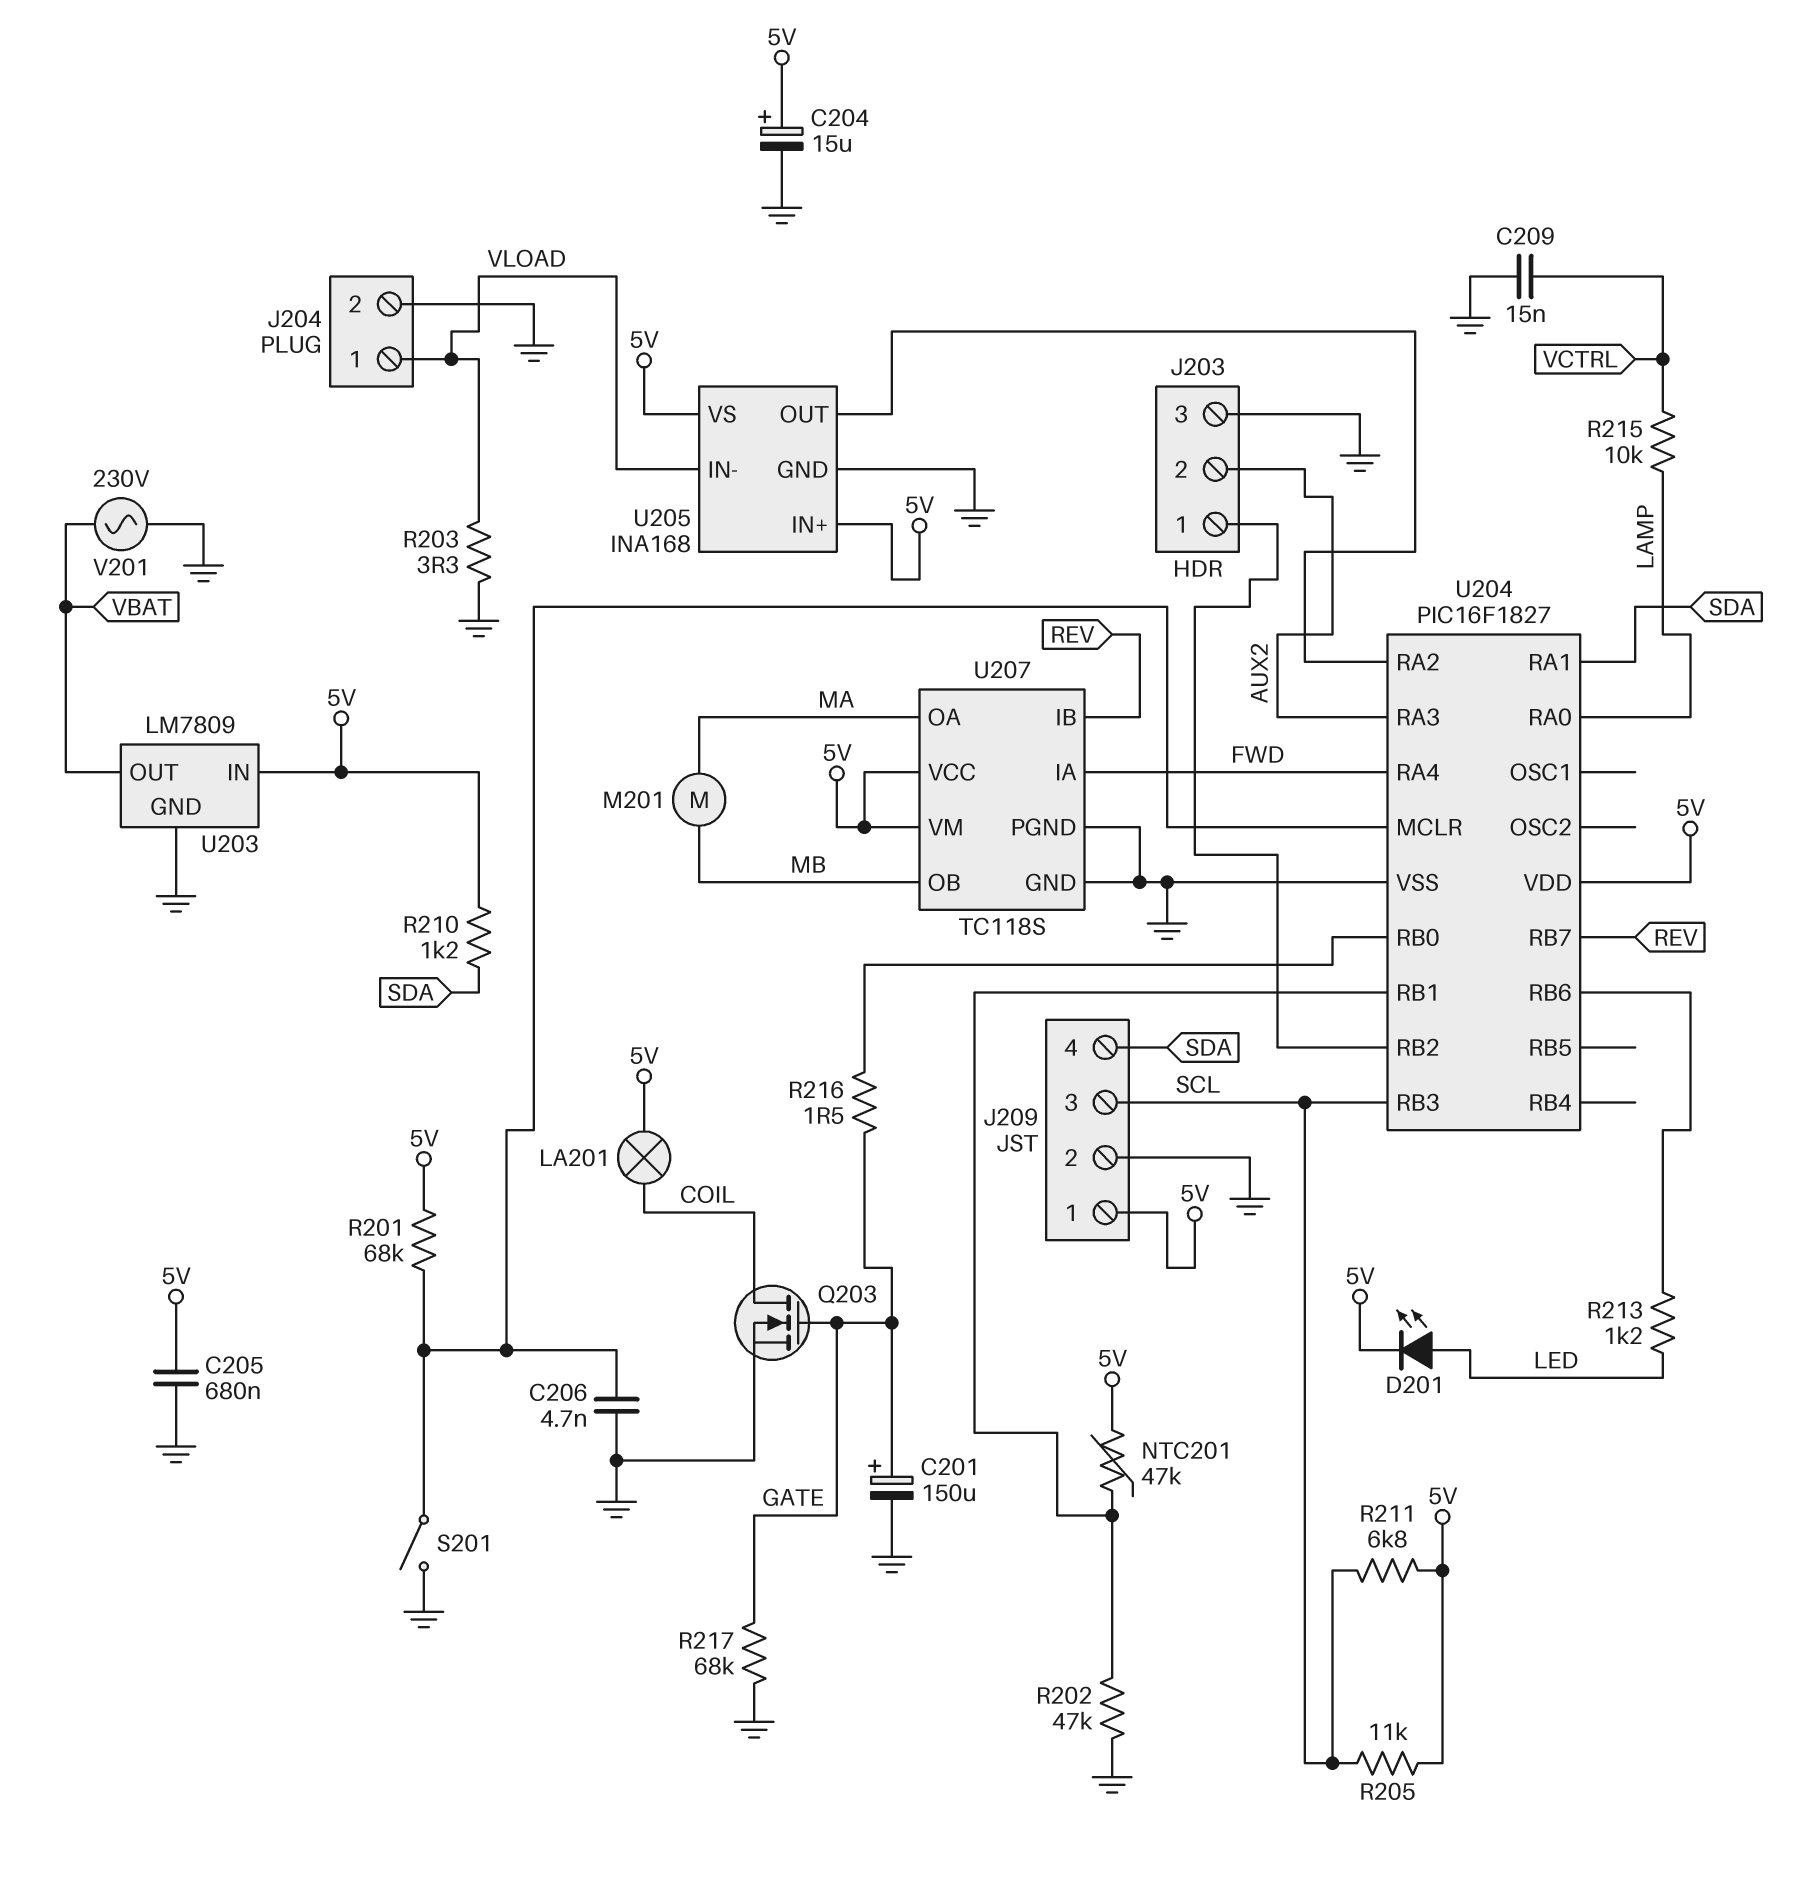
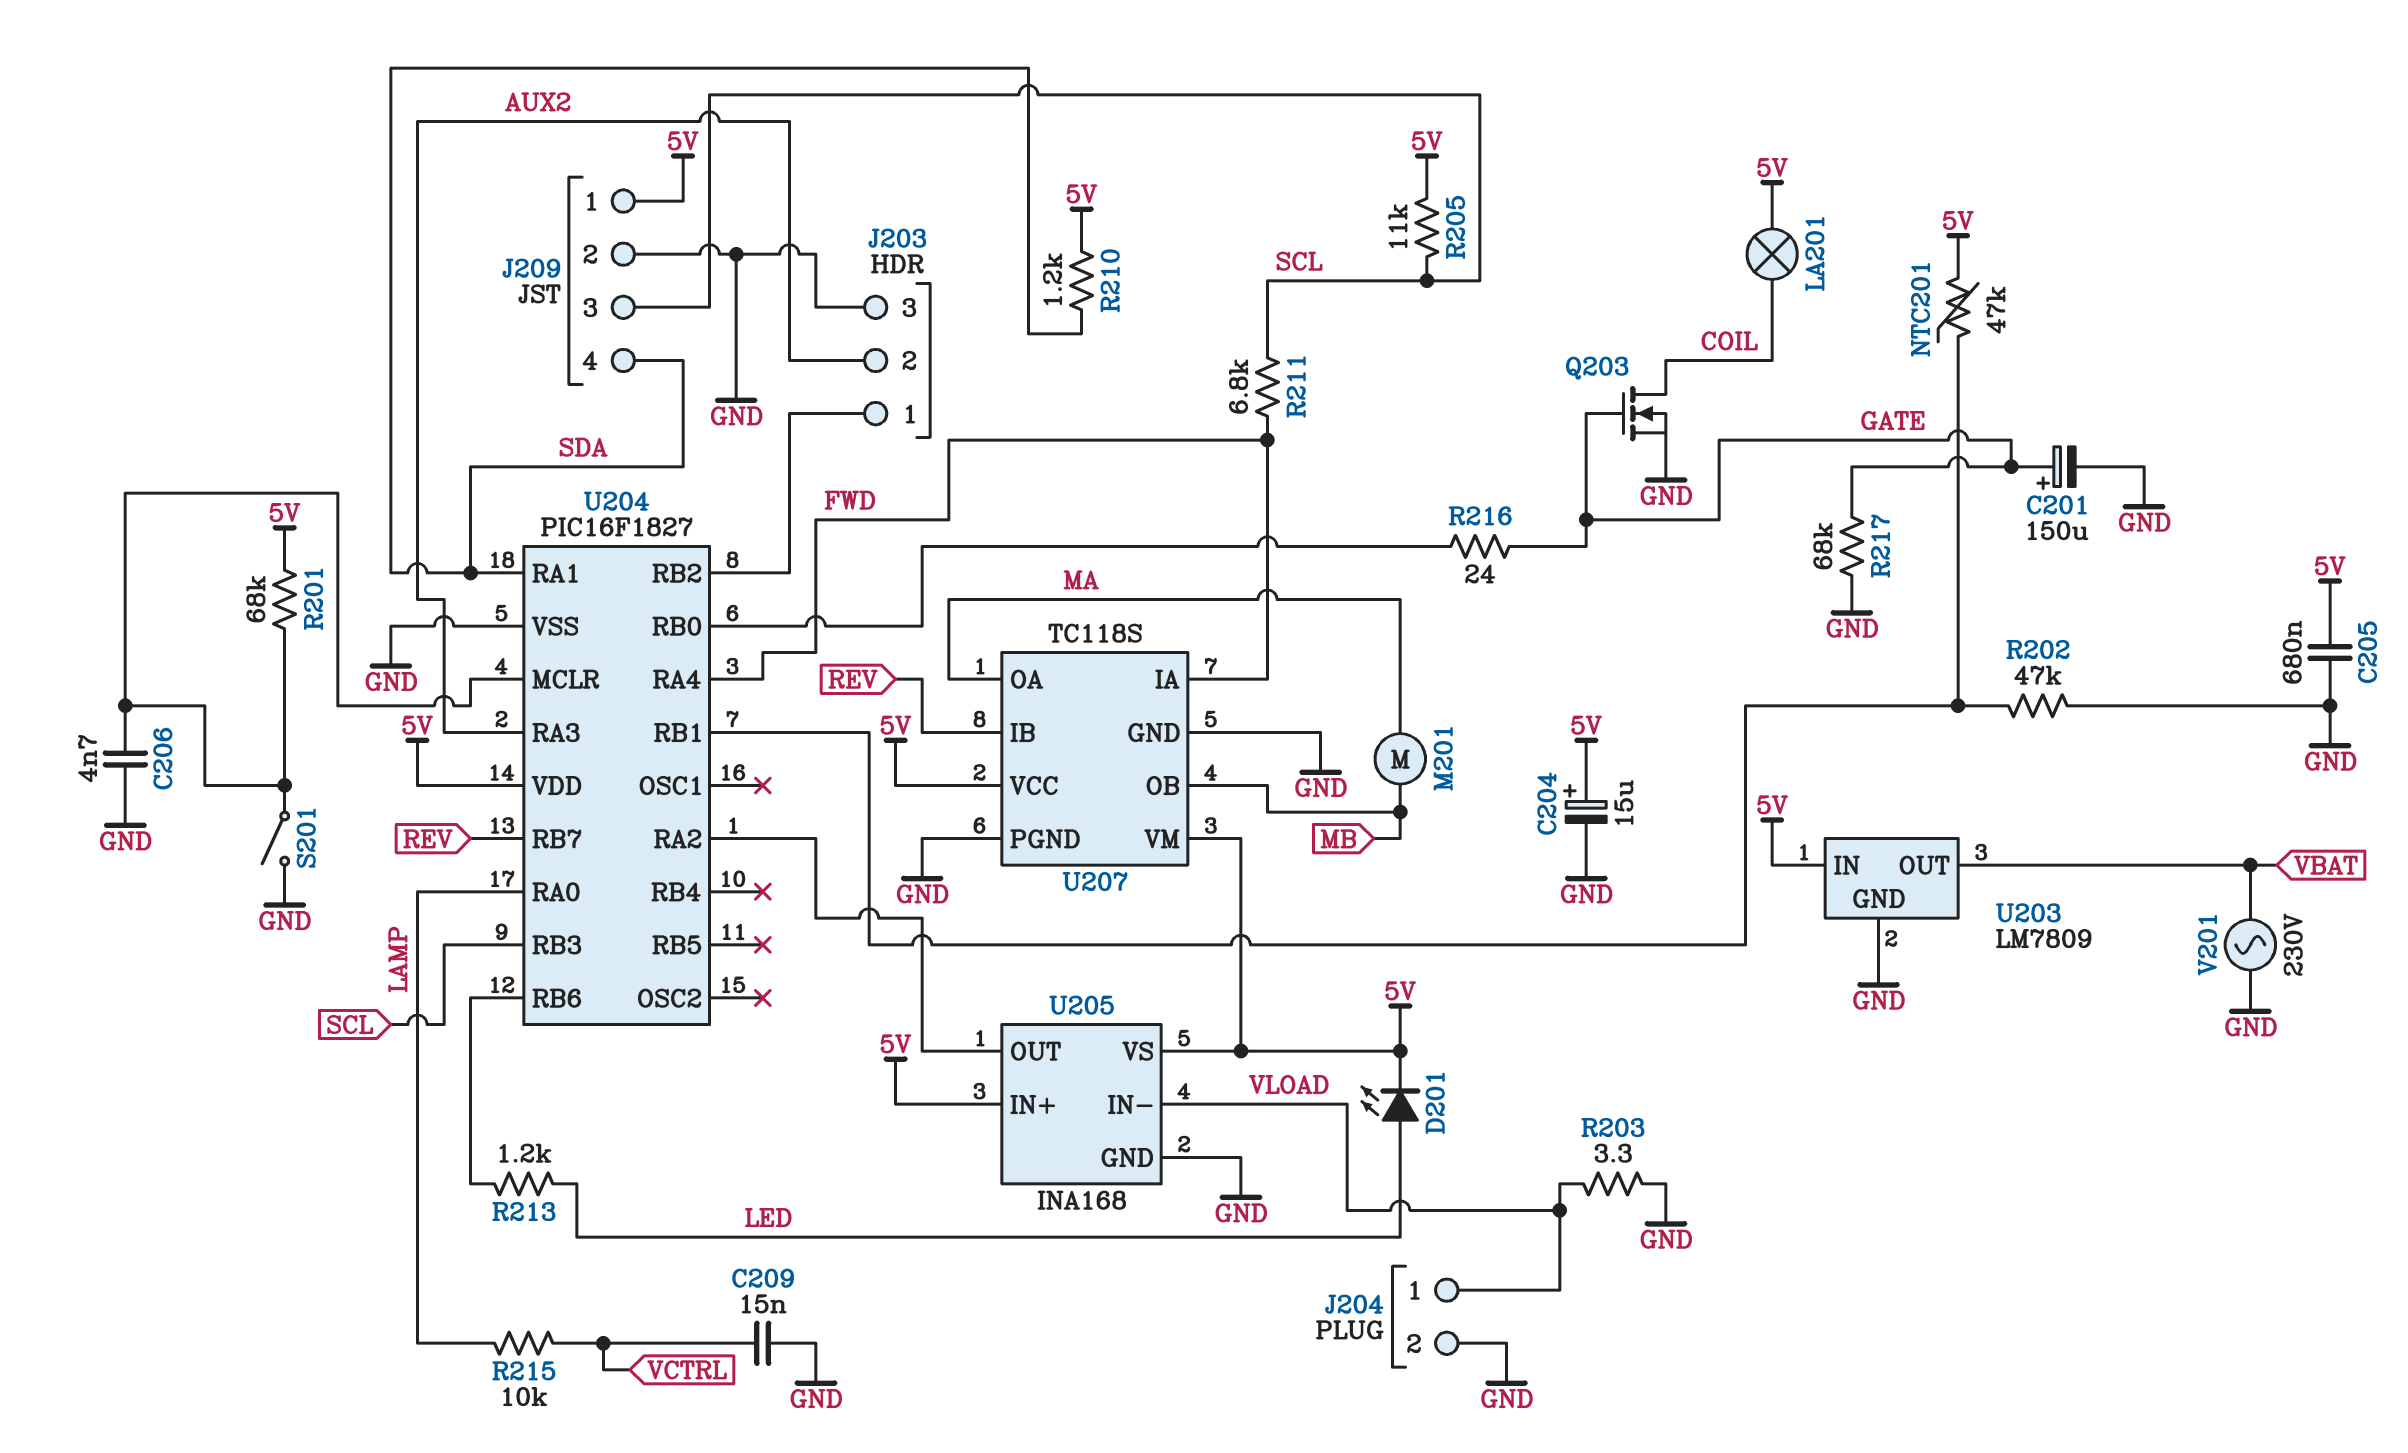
R211: 6.8k (5V, SCL) -> 6.8k (FWD, SCL)
R216: 1.5 (GATE, U204/RB0) -> 24 (GATE, U204/RB0)

